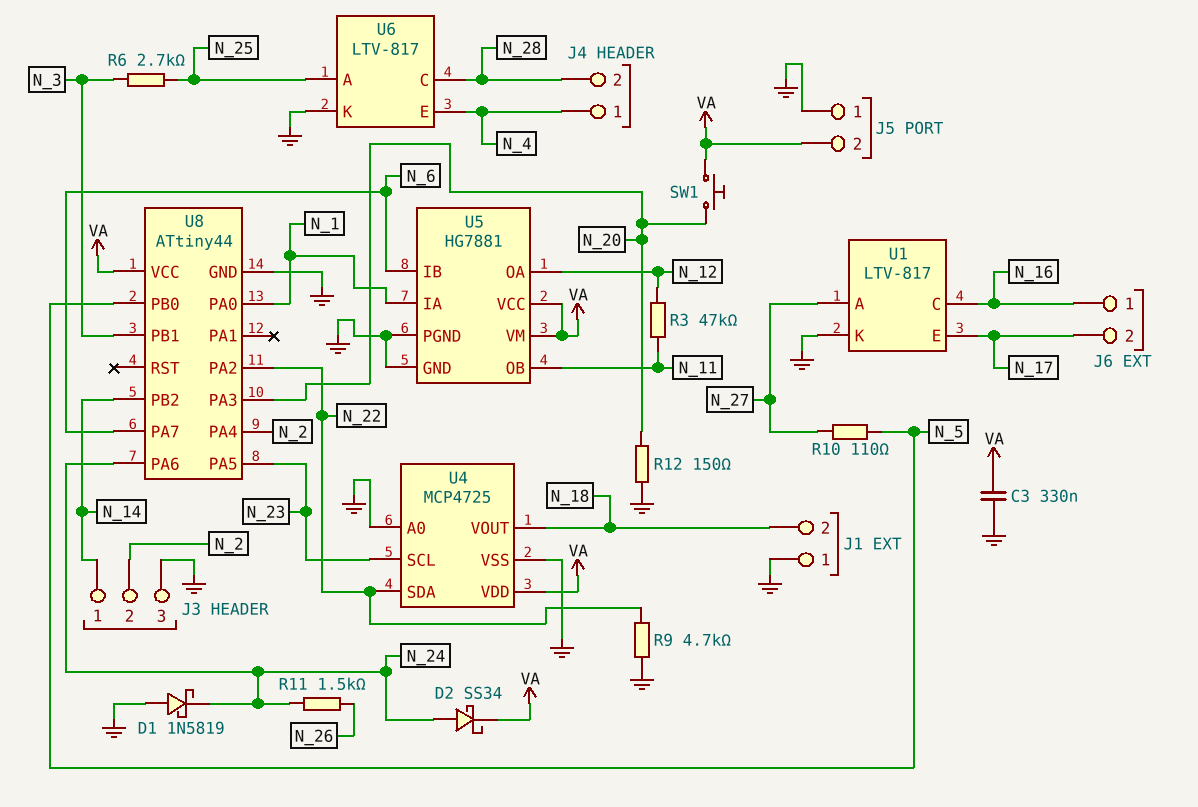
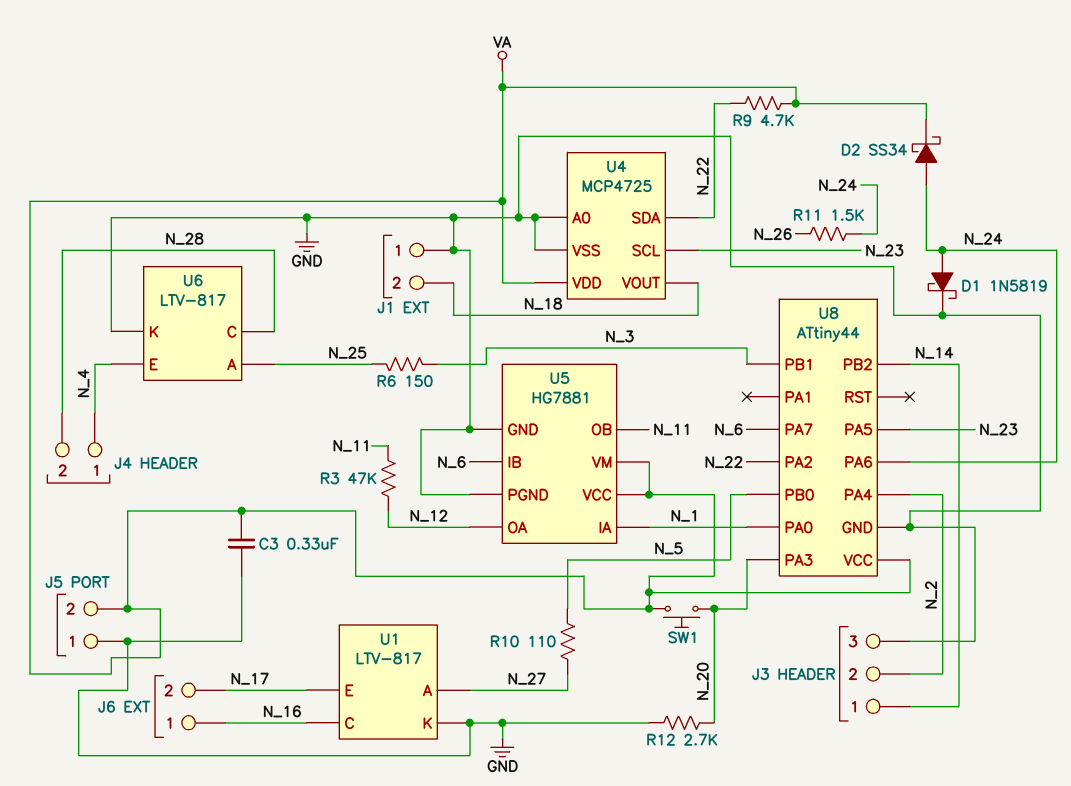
D1: schottky 1N5819 (A GND, K N_24) -> schottky 1N5819 (A N_24, K GND)
R6: 2.7k (N_3, N_25) -> 150 (N_3, N_25)
R9: 4.7k (GND, N_22) -> 4.7k (N_22, VA)
R12: 150 (GND, N_20) -> 2.7k (GND, N_20)

